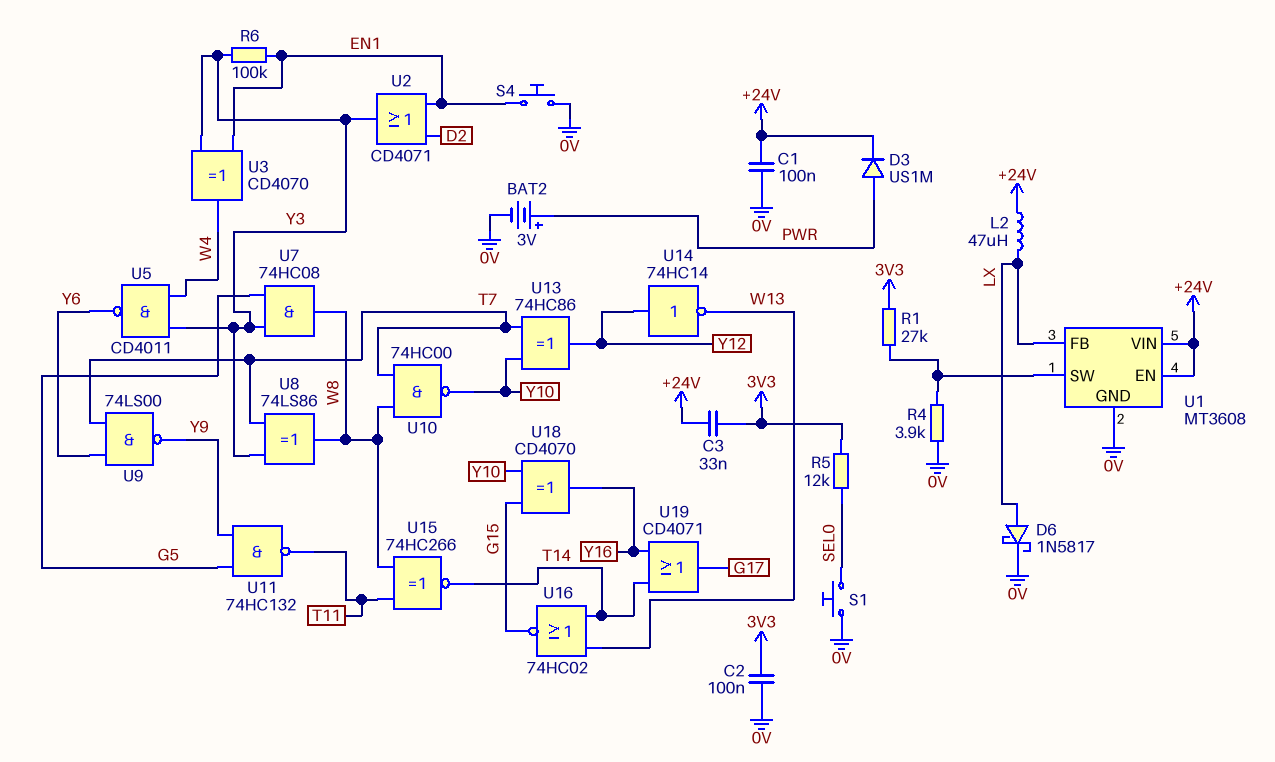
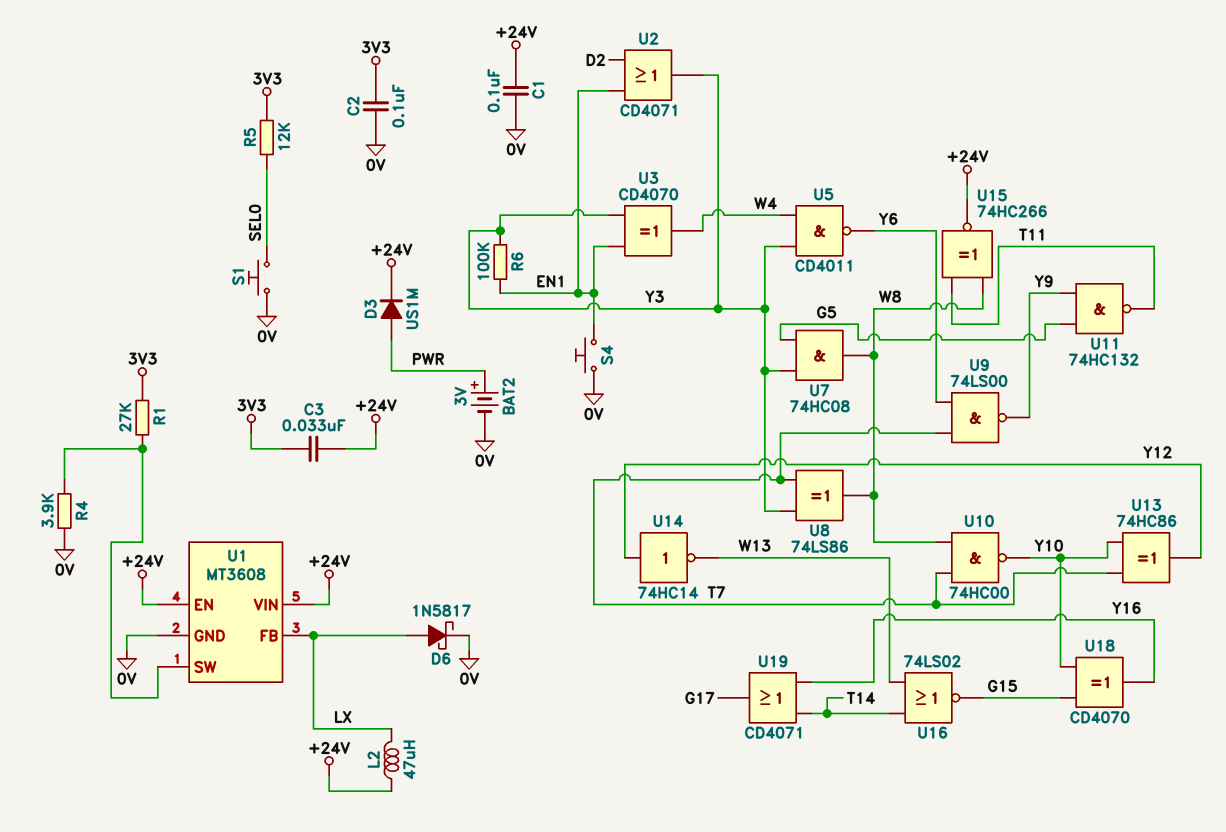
U15: XNOR 74HC266 (in T11, in W8, out T14) -> XNOR 74HC266 (in T11, in W8, out +24V)
U16: NOR 74HC02 (in T14, in W13, out G15) -> NOR 74LS02 (in T14, in W13, out G15)

